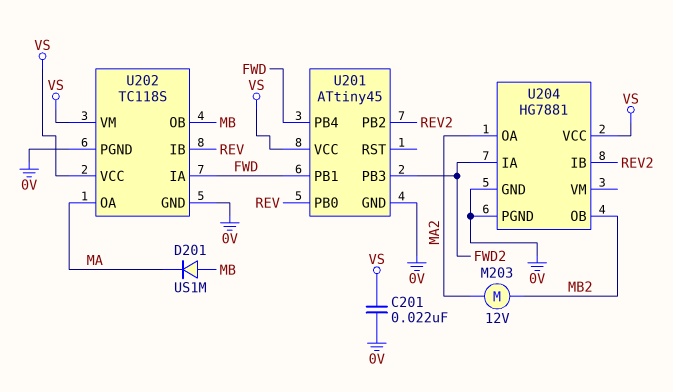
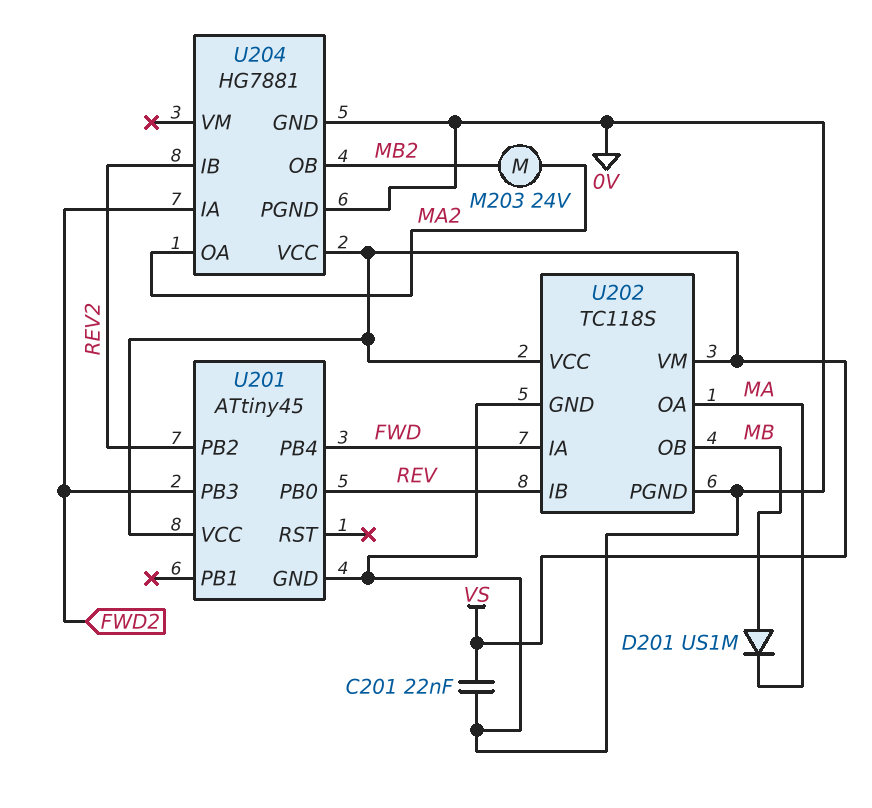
M203: motor 12V (MA2, MB2) -> motor 24V (MA2, MB2)
U201 pin PB1: FWD -> none

